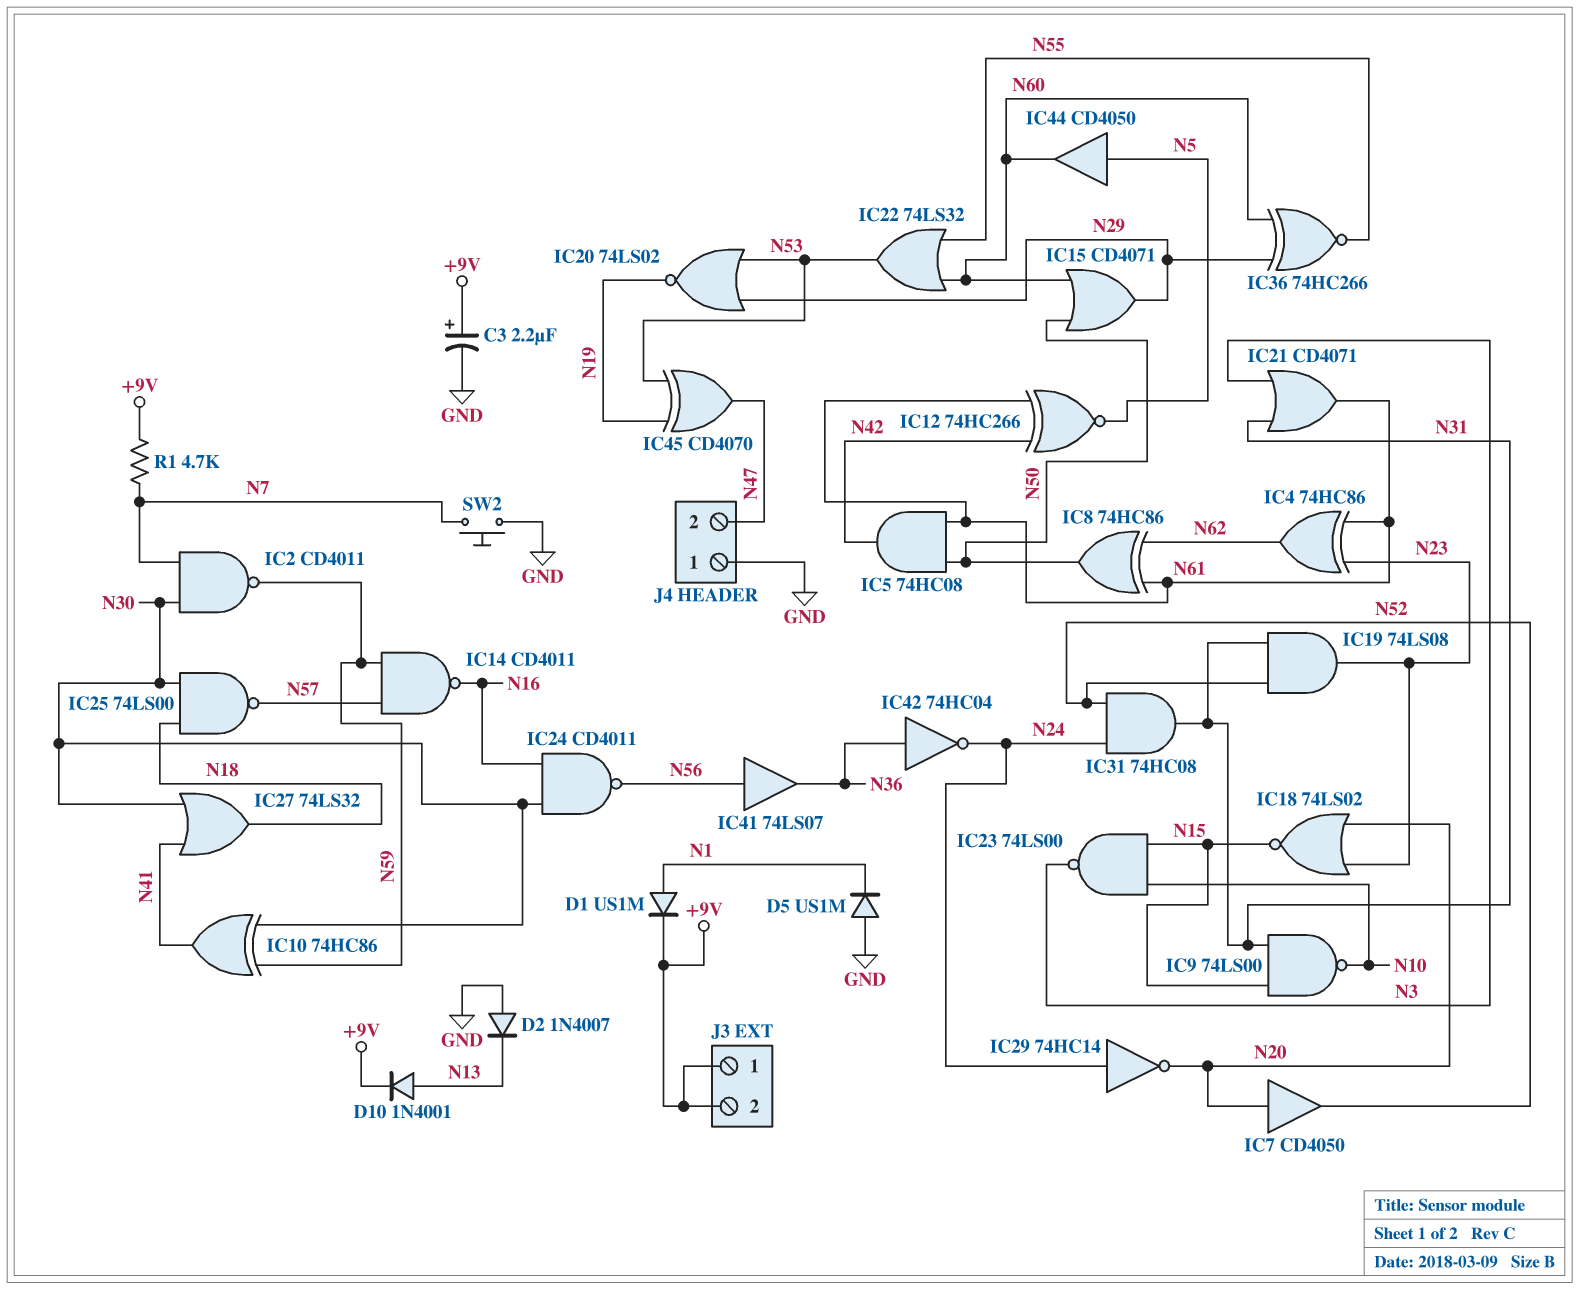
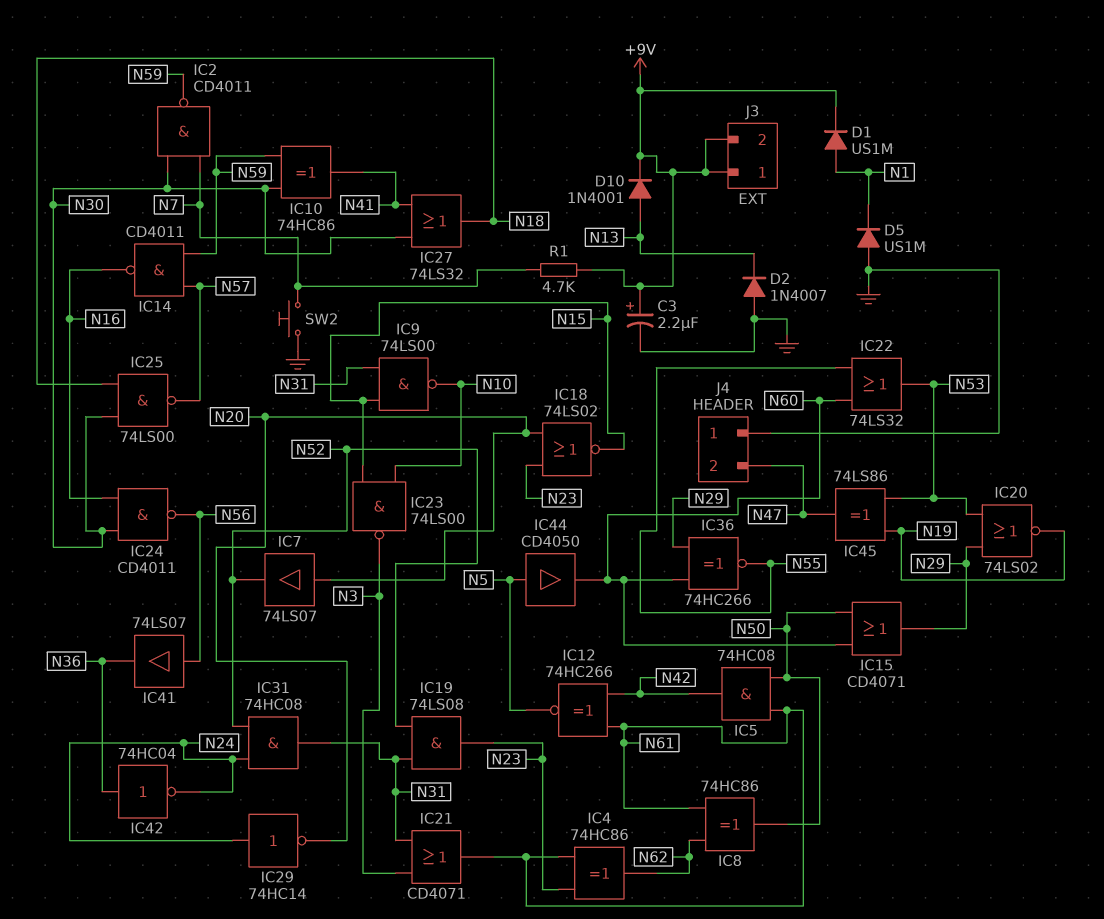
IC7: buffer CD4050 (in N20, out N52) -> buffer 74LS07 (in N20, out N52)
IC45: XOR CD4070 (in N19, in N53, out N47) -> XOR 74LS86 (in N19, in N53, out N47)

